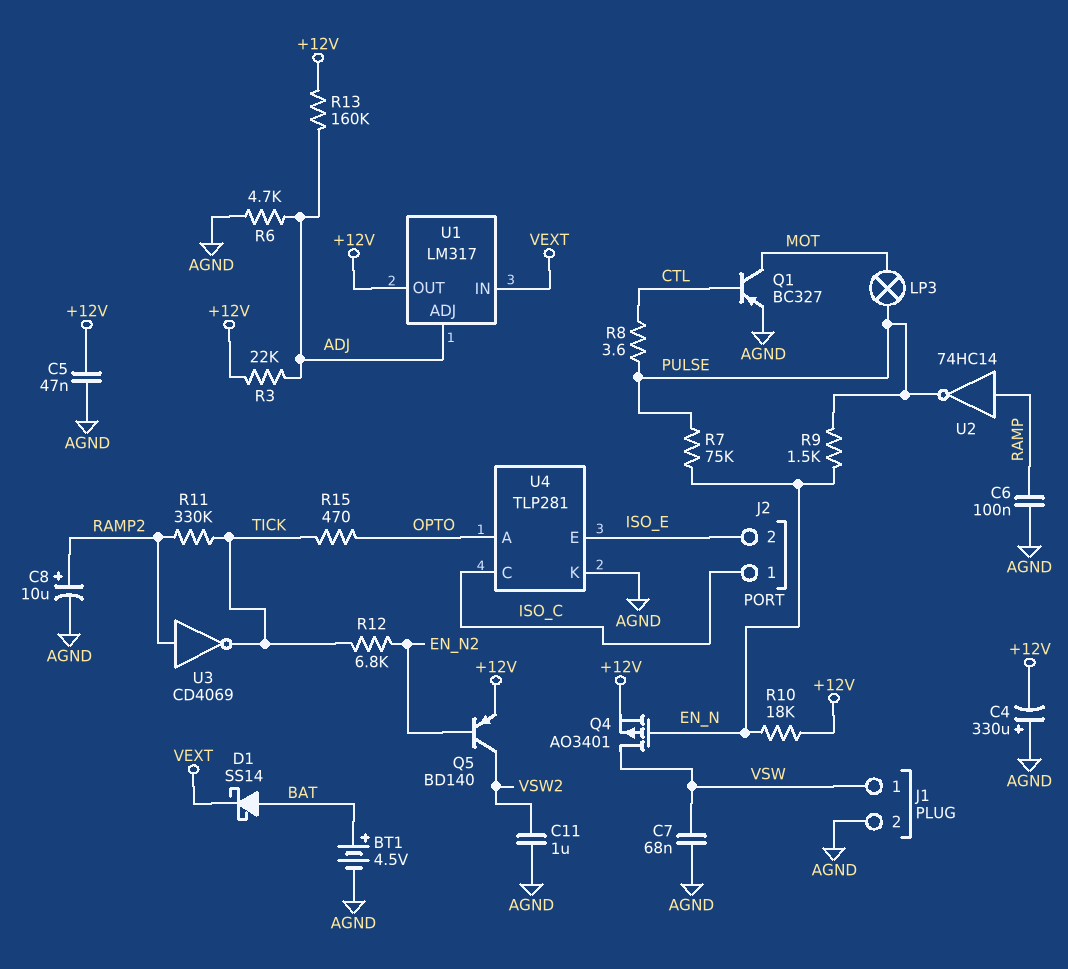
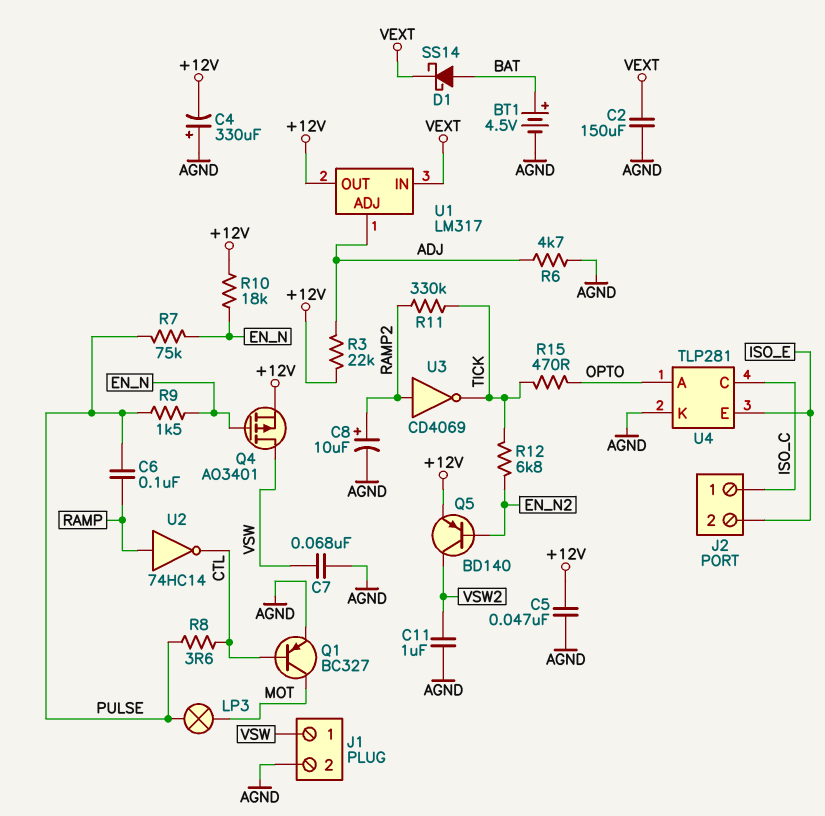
C2: none -> 150uF (AGND, VEXT)
C6: 100nF (AGND, RAMP) -> 100nF (PULSE, RAMP)
R13: 160k (+12V, ADJ) -> none
U2: NOT 74HC14 (in RAMP, out PULSE) -> NOT 74HC14 (in RAMP, out CTL)

